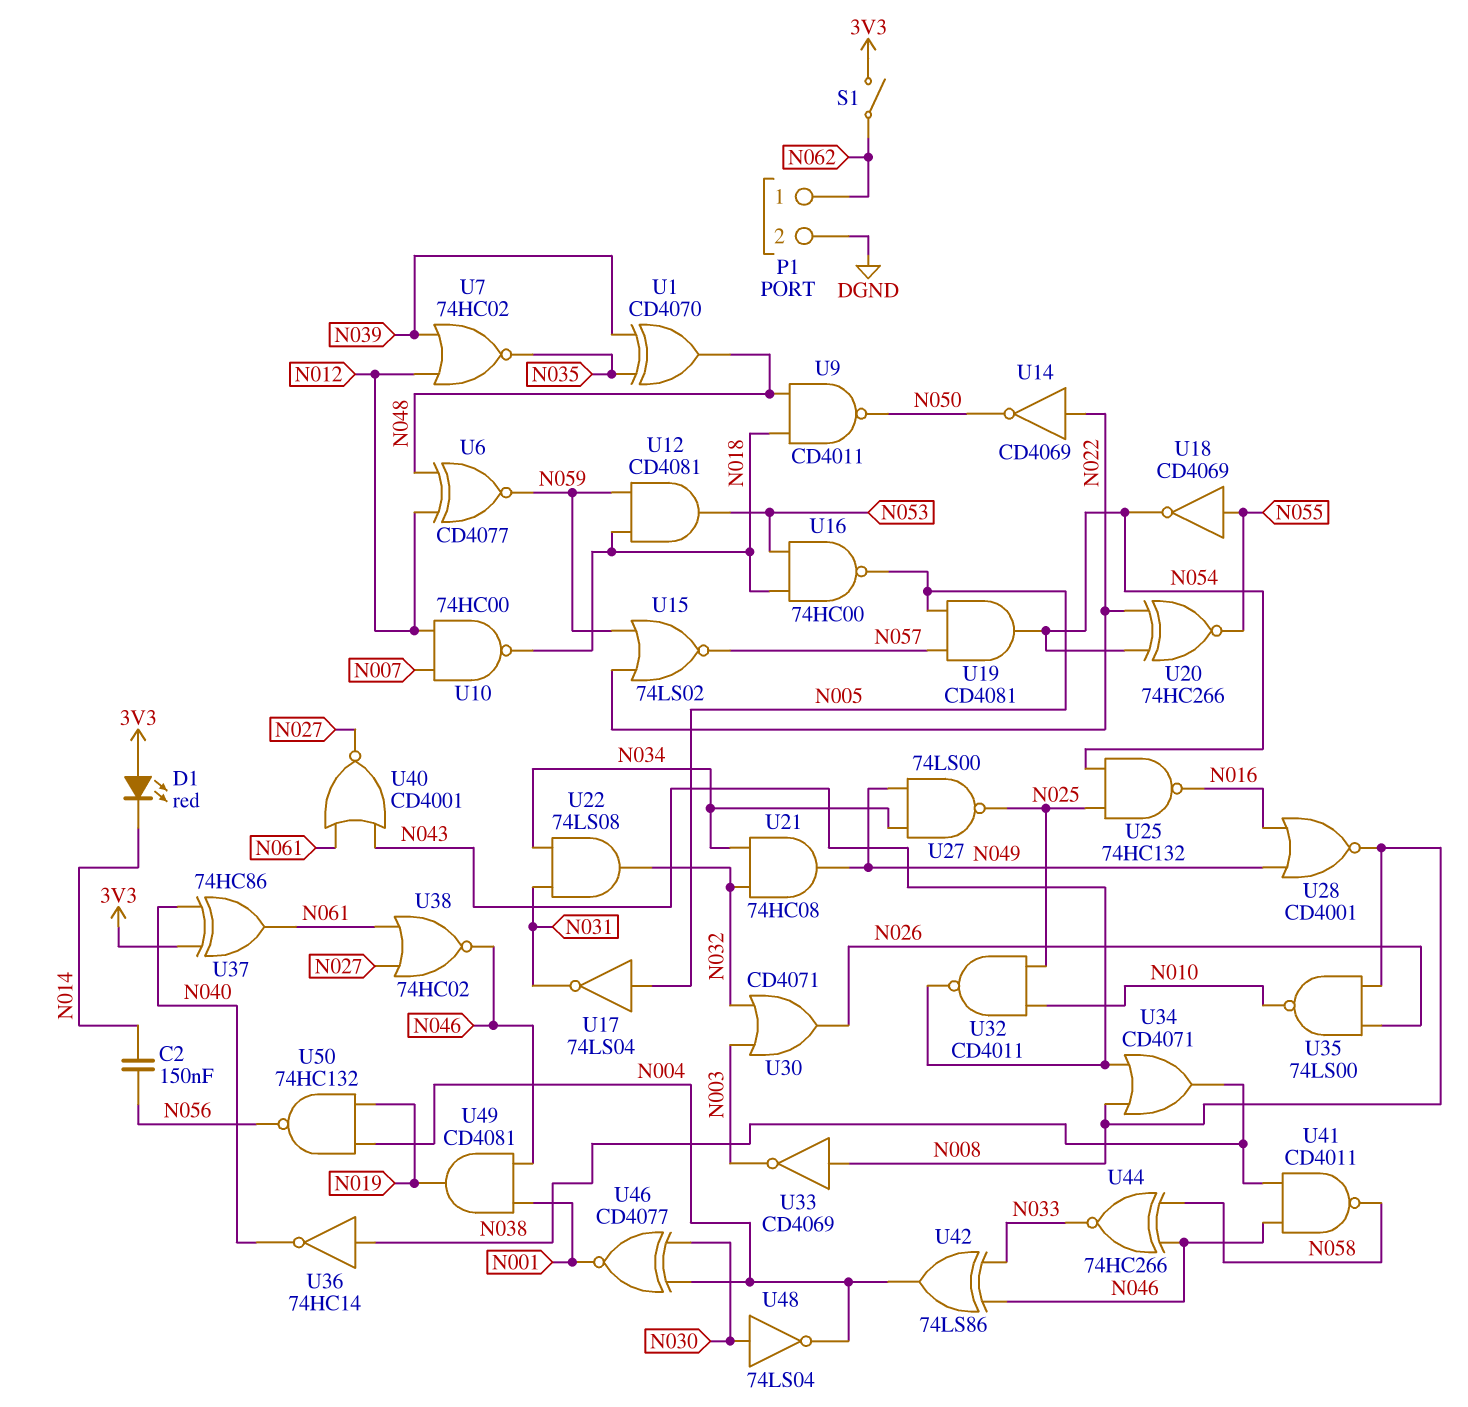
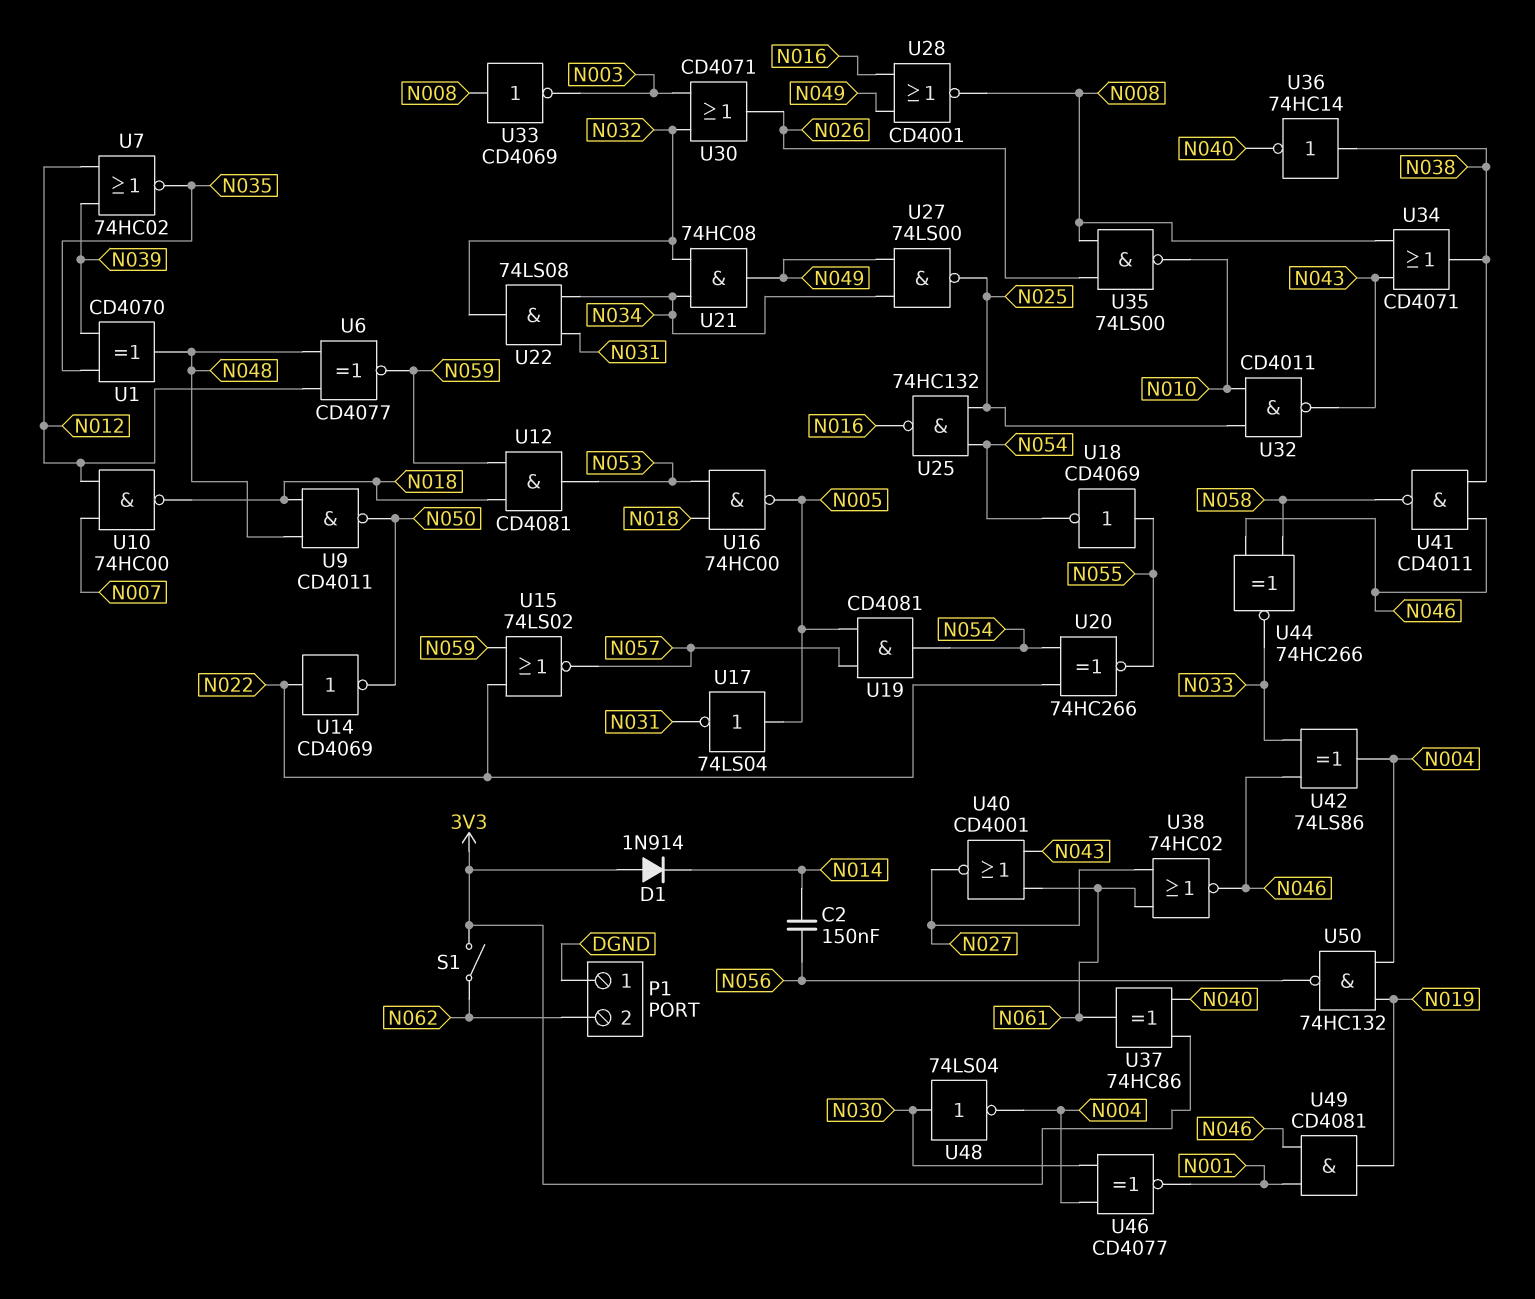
D1: LED red (A 3V3, K N014) -> diode 1N914 (A 3V3, K N014)
P1 pin 1: N062 -> DGND
P1 pin 2: DGND -> N062

